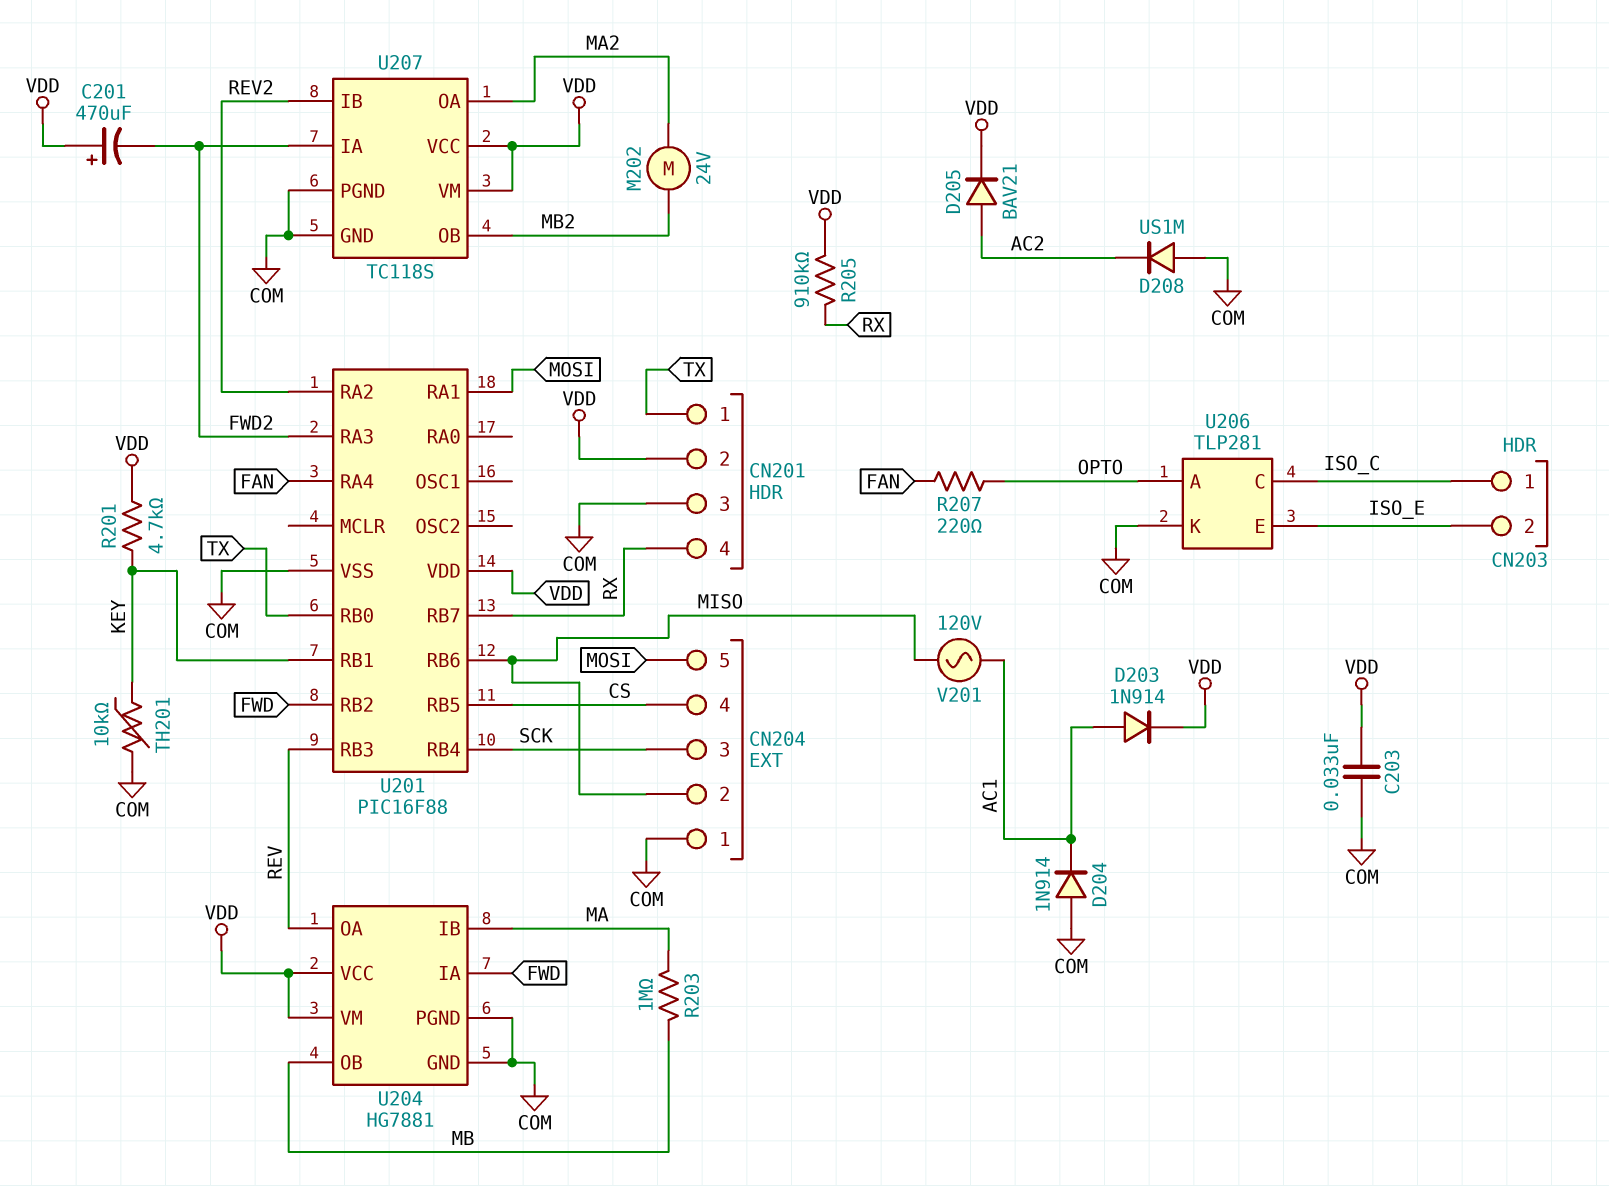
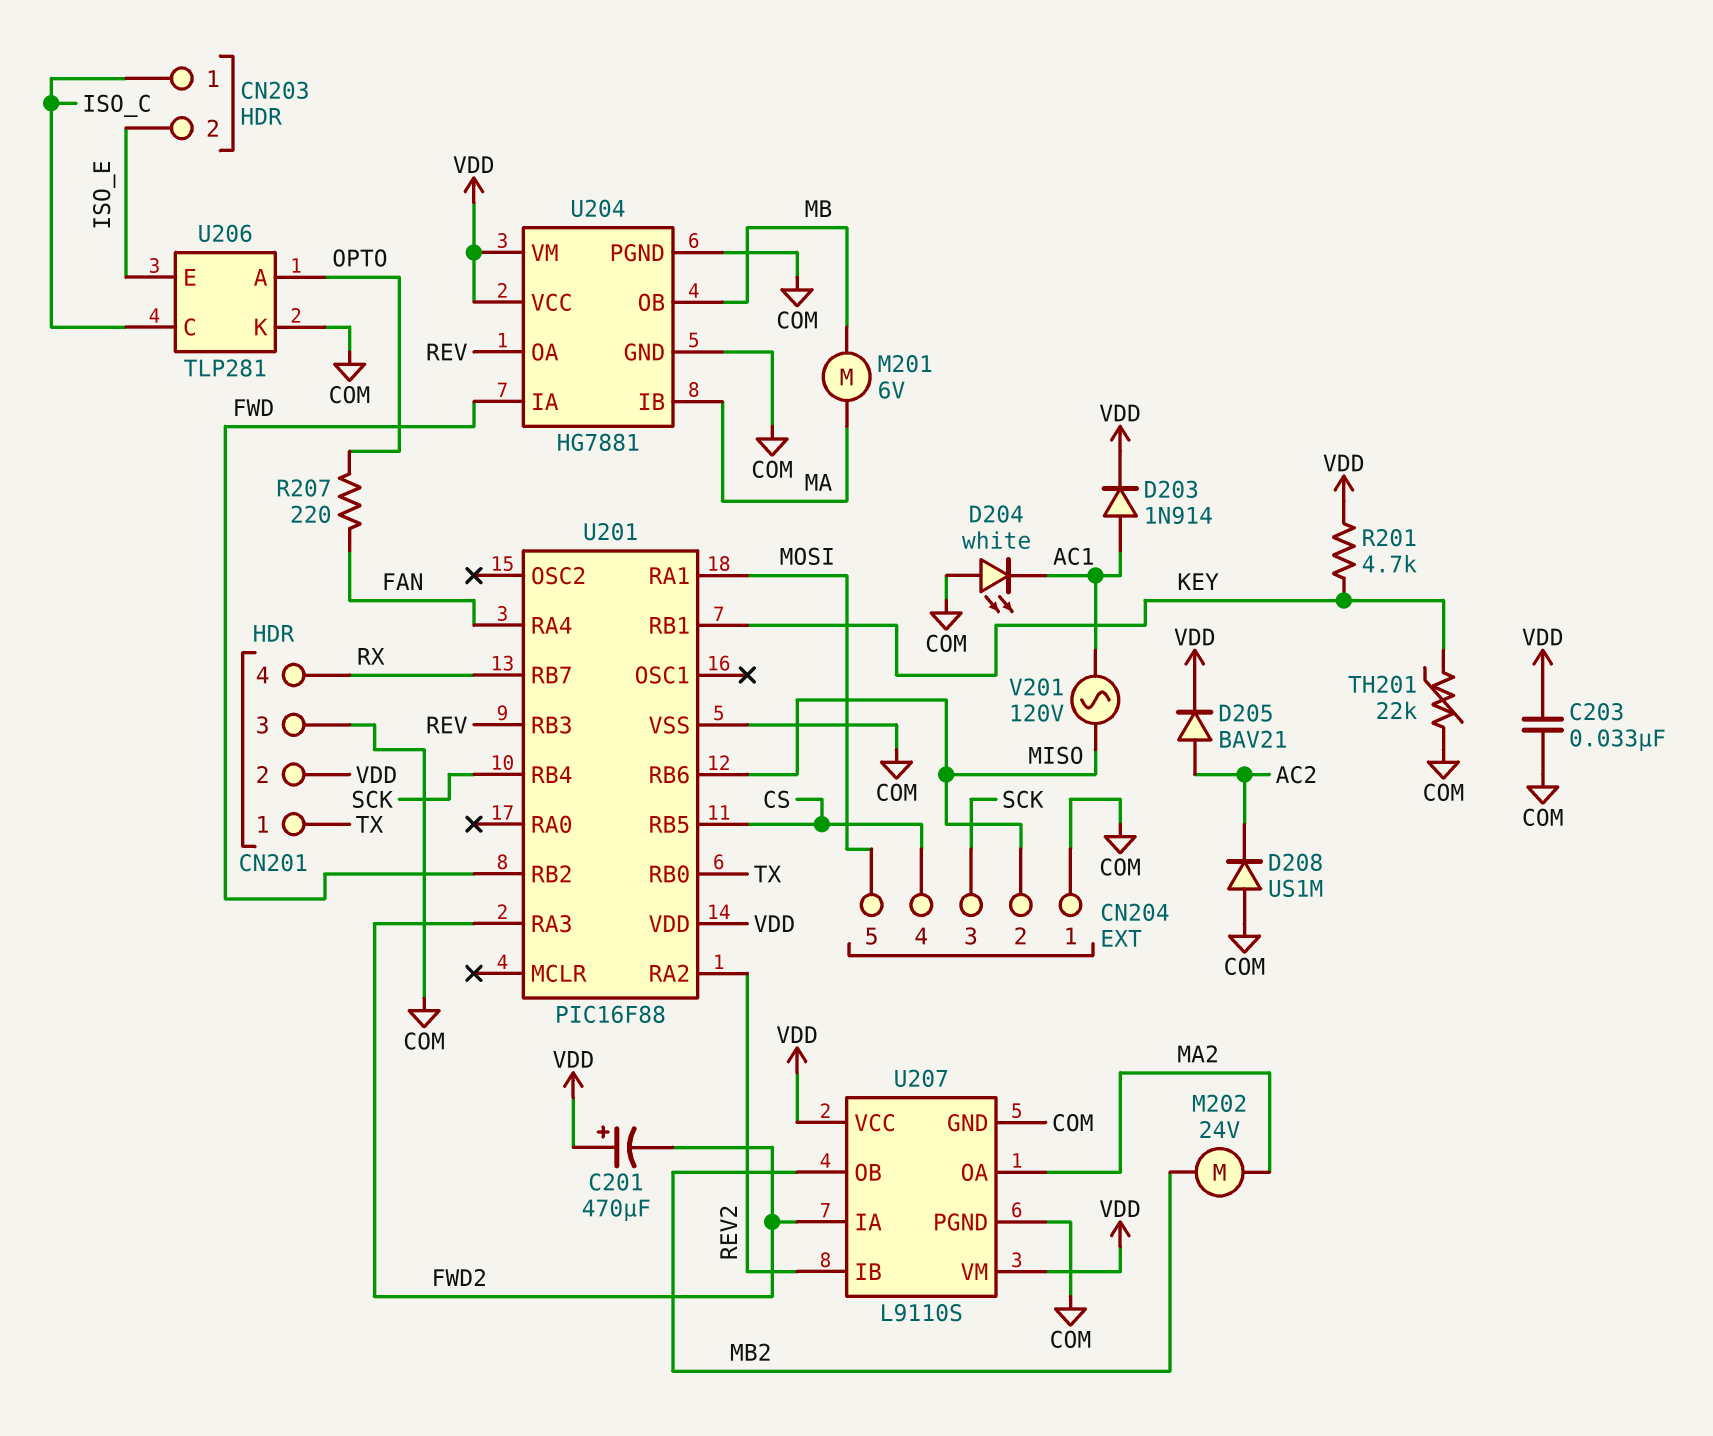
D204: diode 1N914 (A COM, K AC1) -> LED white (A COM, K AC1)
M201: none -> motor 6V (MA, MB)
R203: 1M (MA, MB) -> none
R205: 910k (RX, VDD) -> none
TH201: 10k (COM, KEY) -> 22k (COM, KEY)
U207: TC118S -> L9110S

